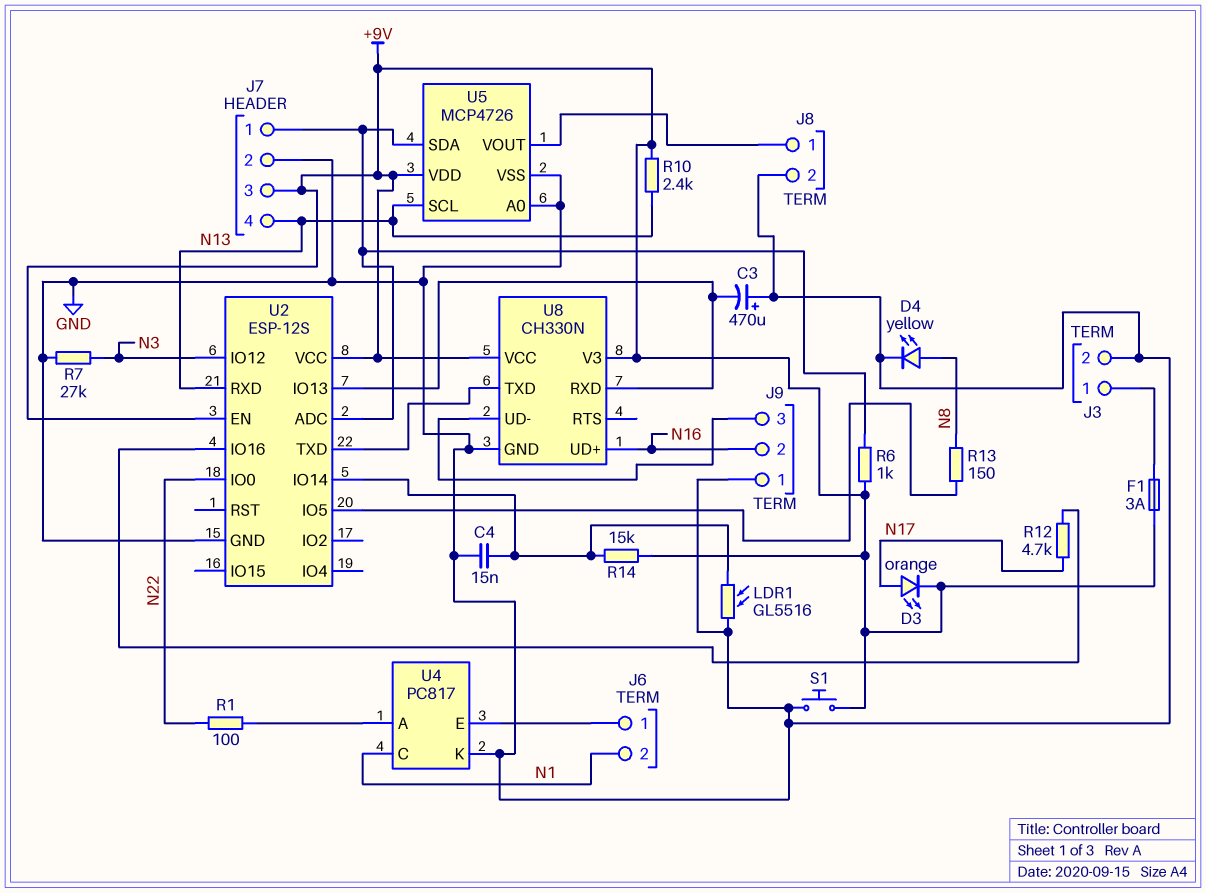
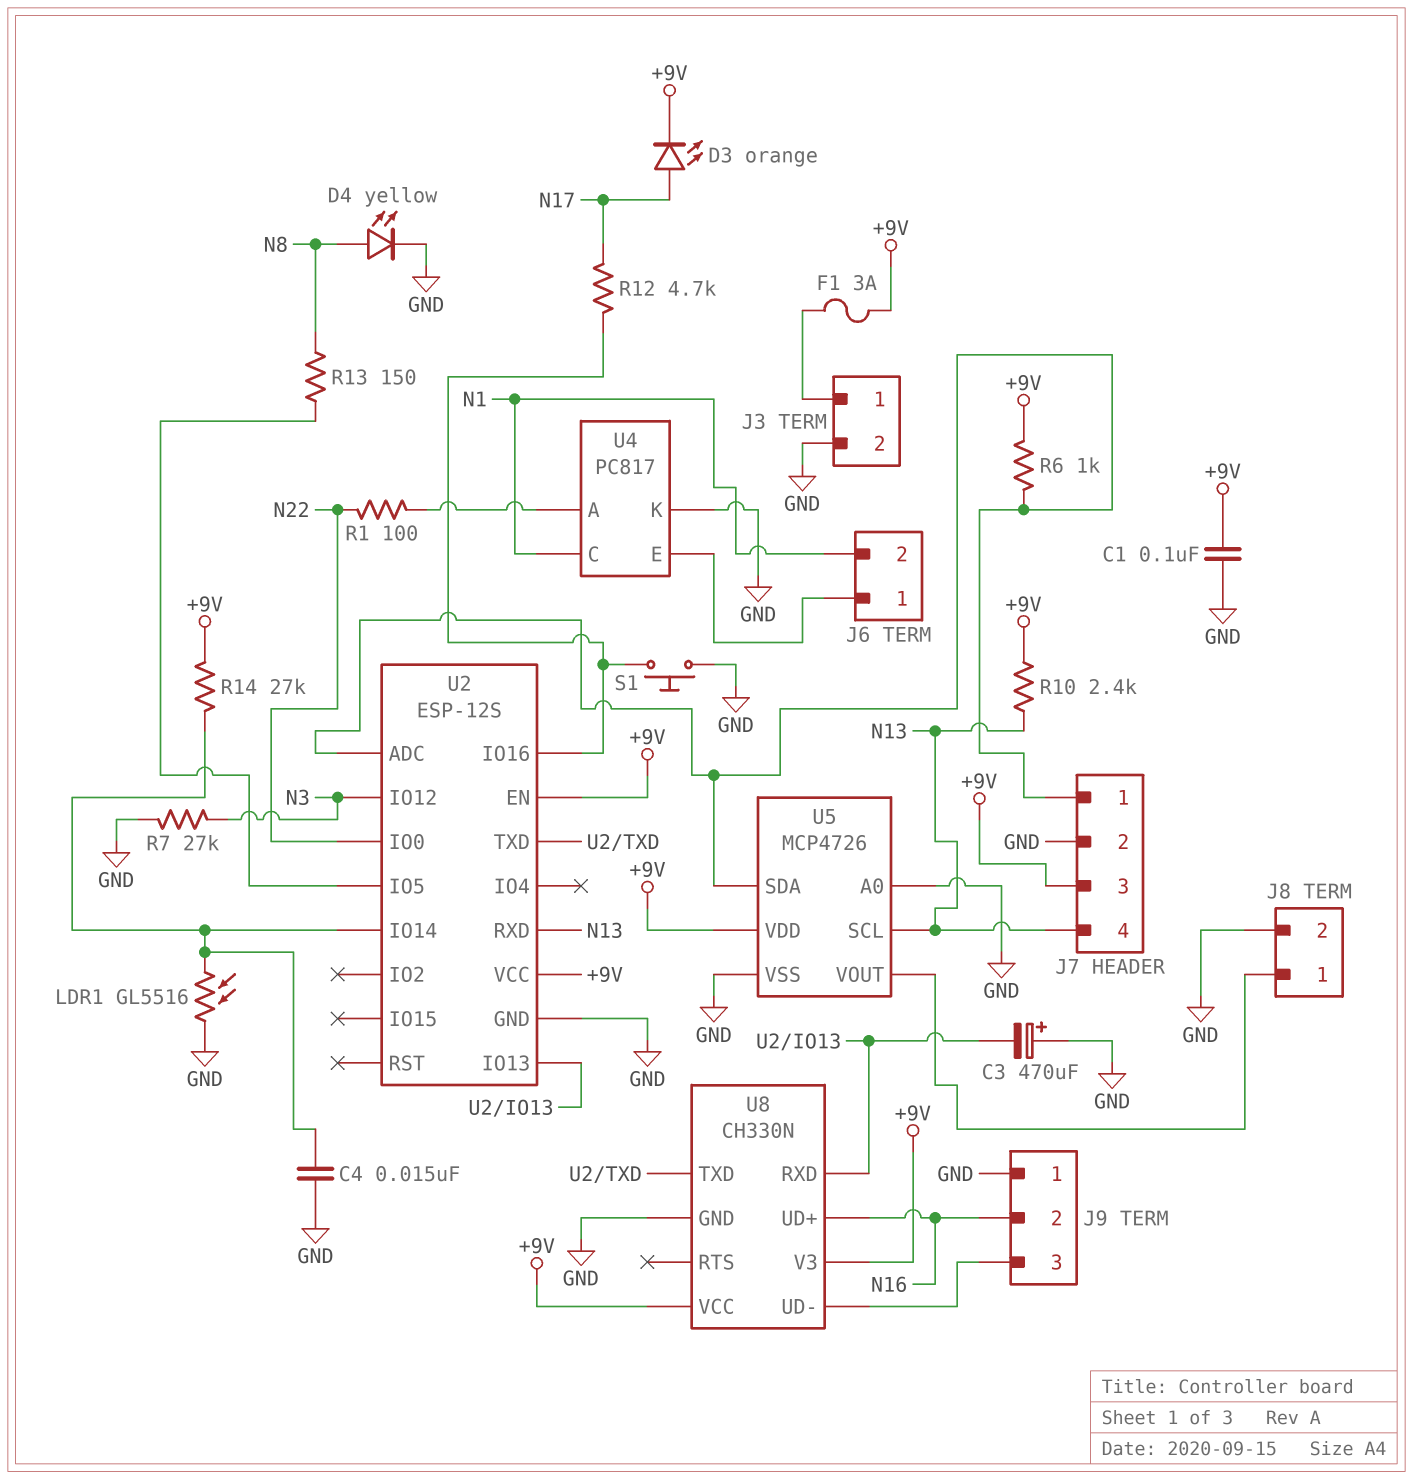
C1: none -> 100nF (+9V, GND)
R14: 15k (+9V, U2/IO14) -> 27k (+9V, U2/IO14)
S1: button (+9V, GND) -> button (GND, U2/IO16)

